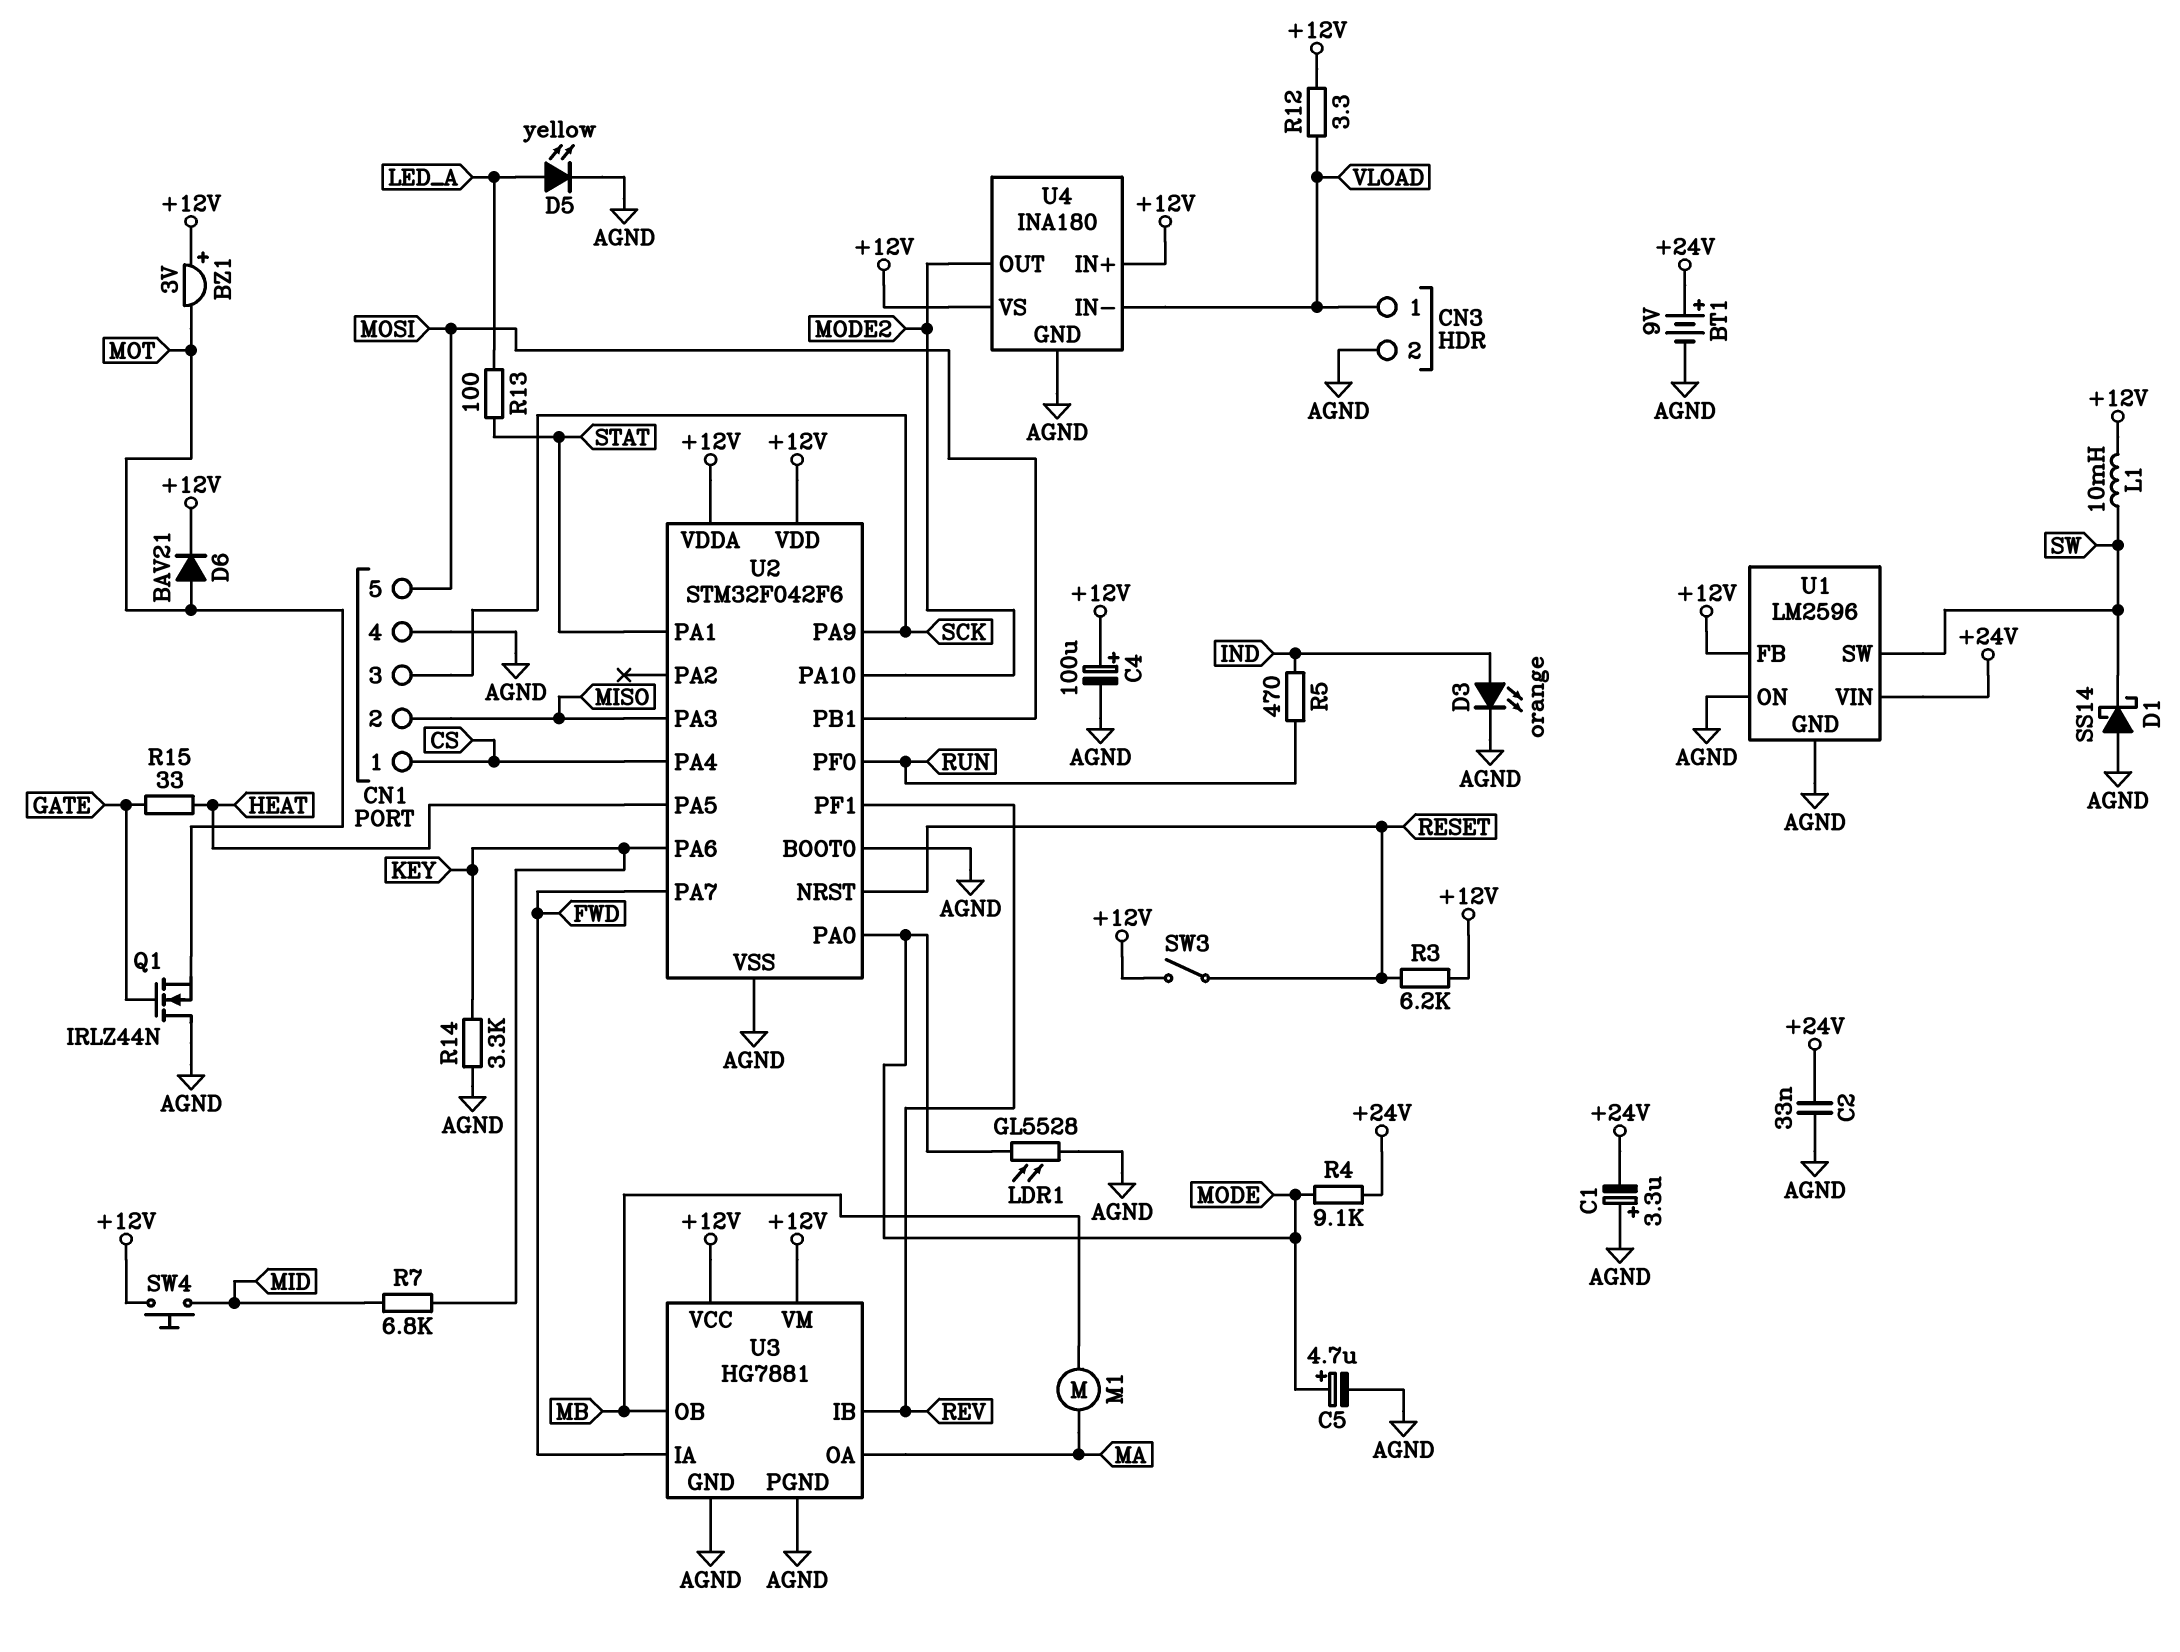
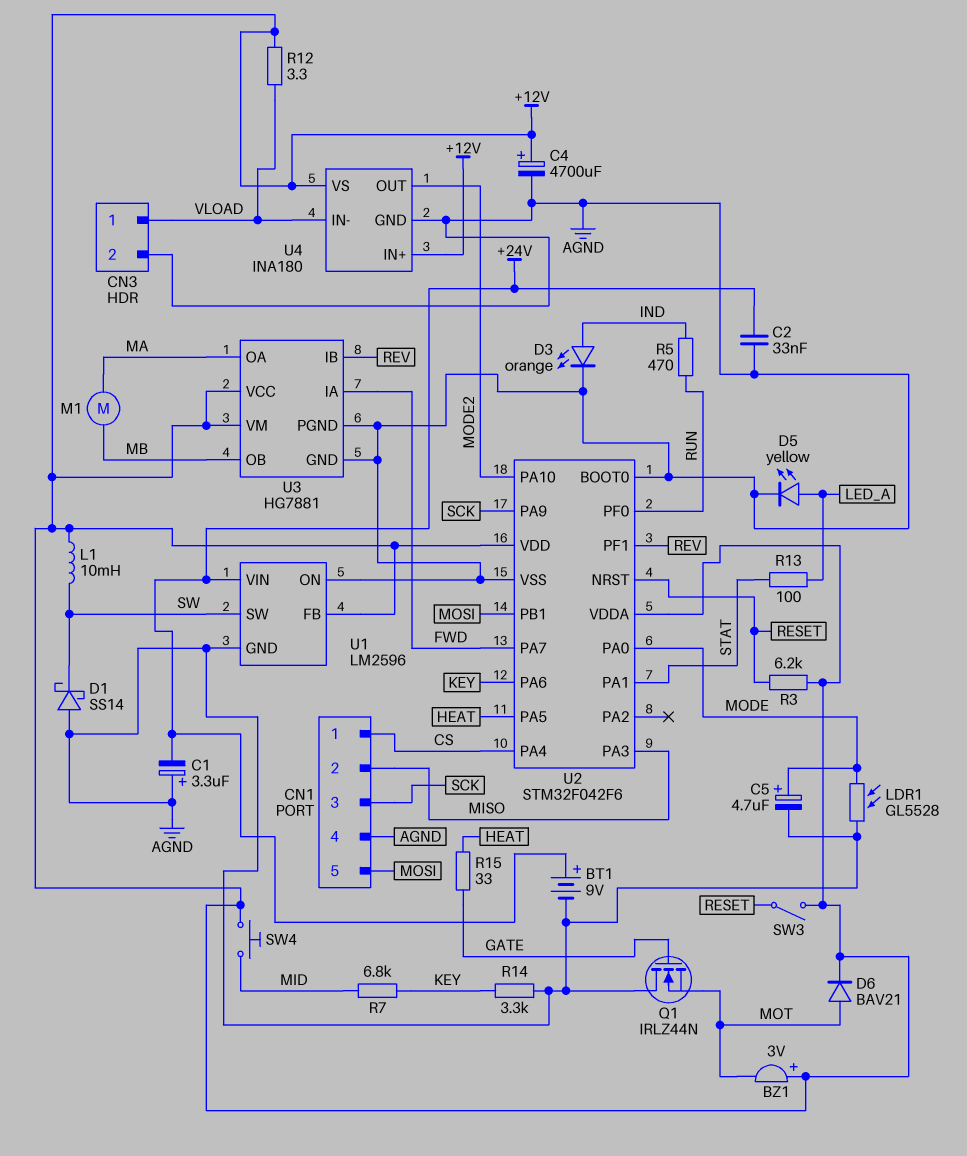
C4: 100uF (plus +12V, minus AGND) -> 4700uF (plus +12V, minus AGND)
R4: 9.1k (+24V, MODE) -> none

